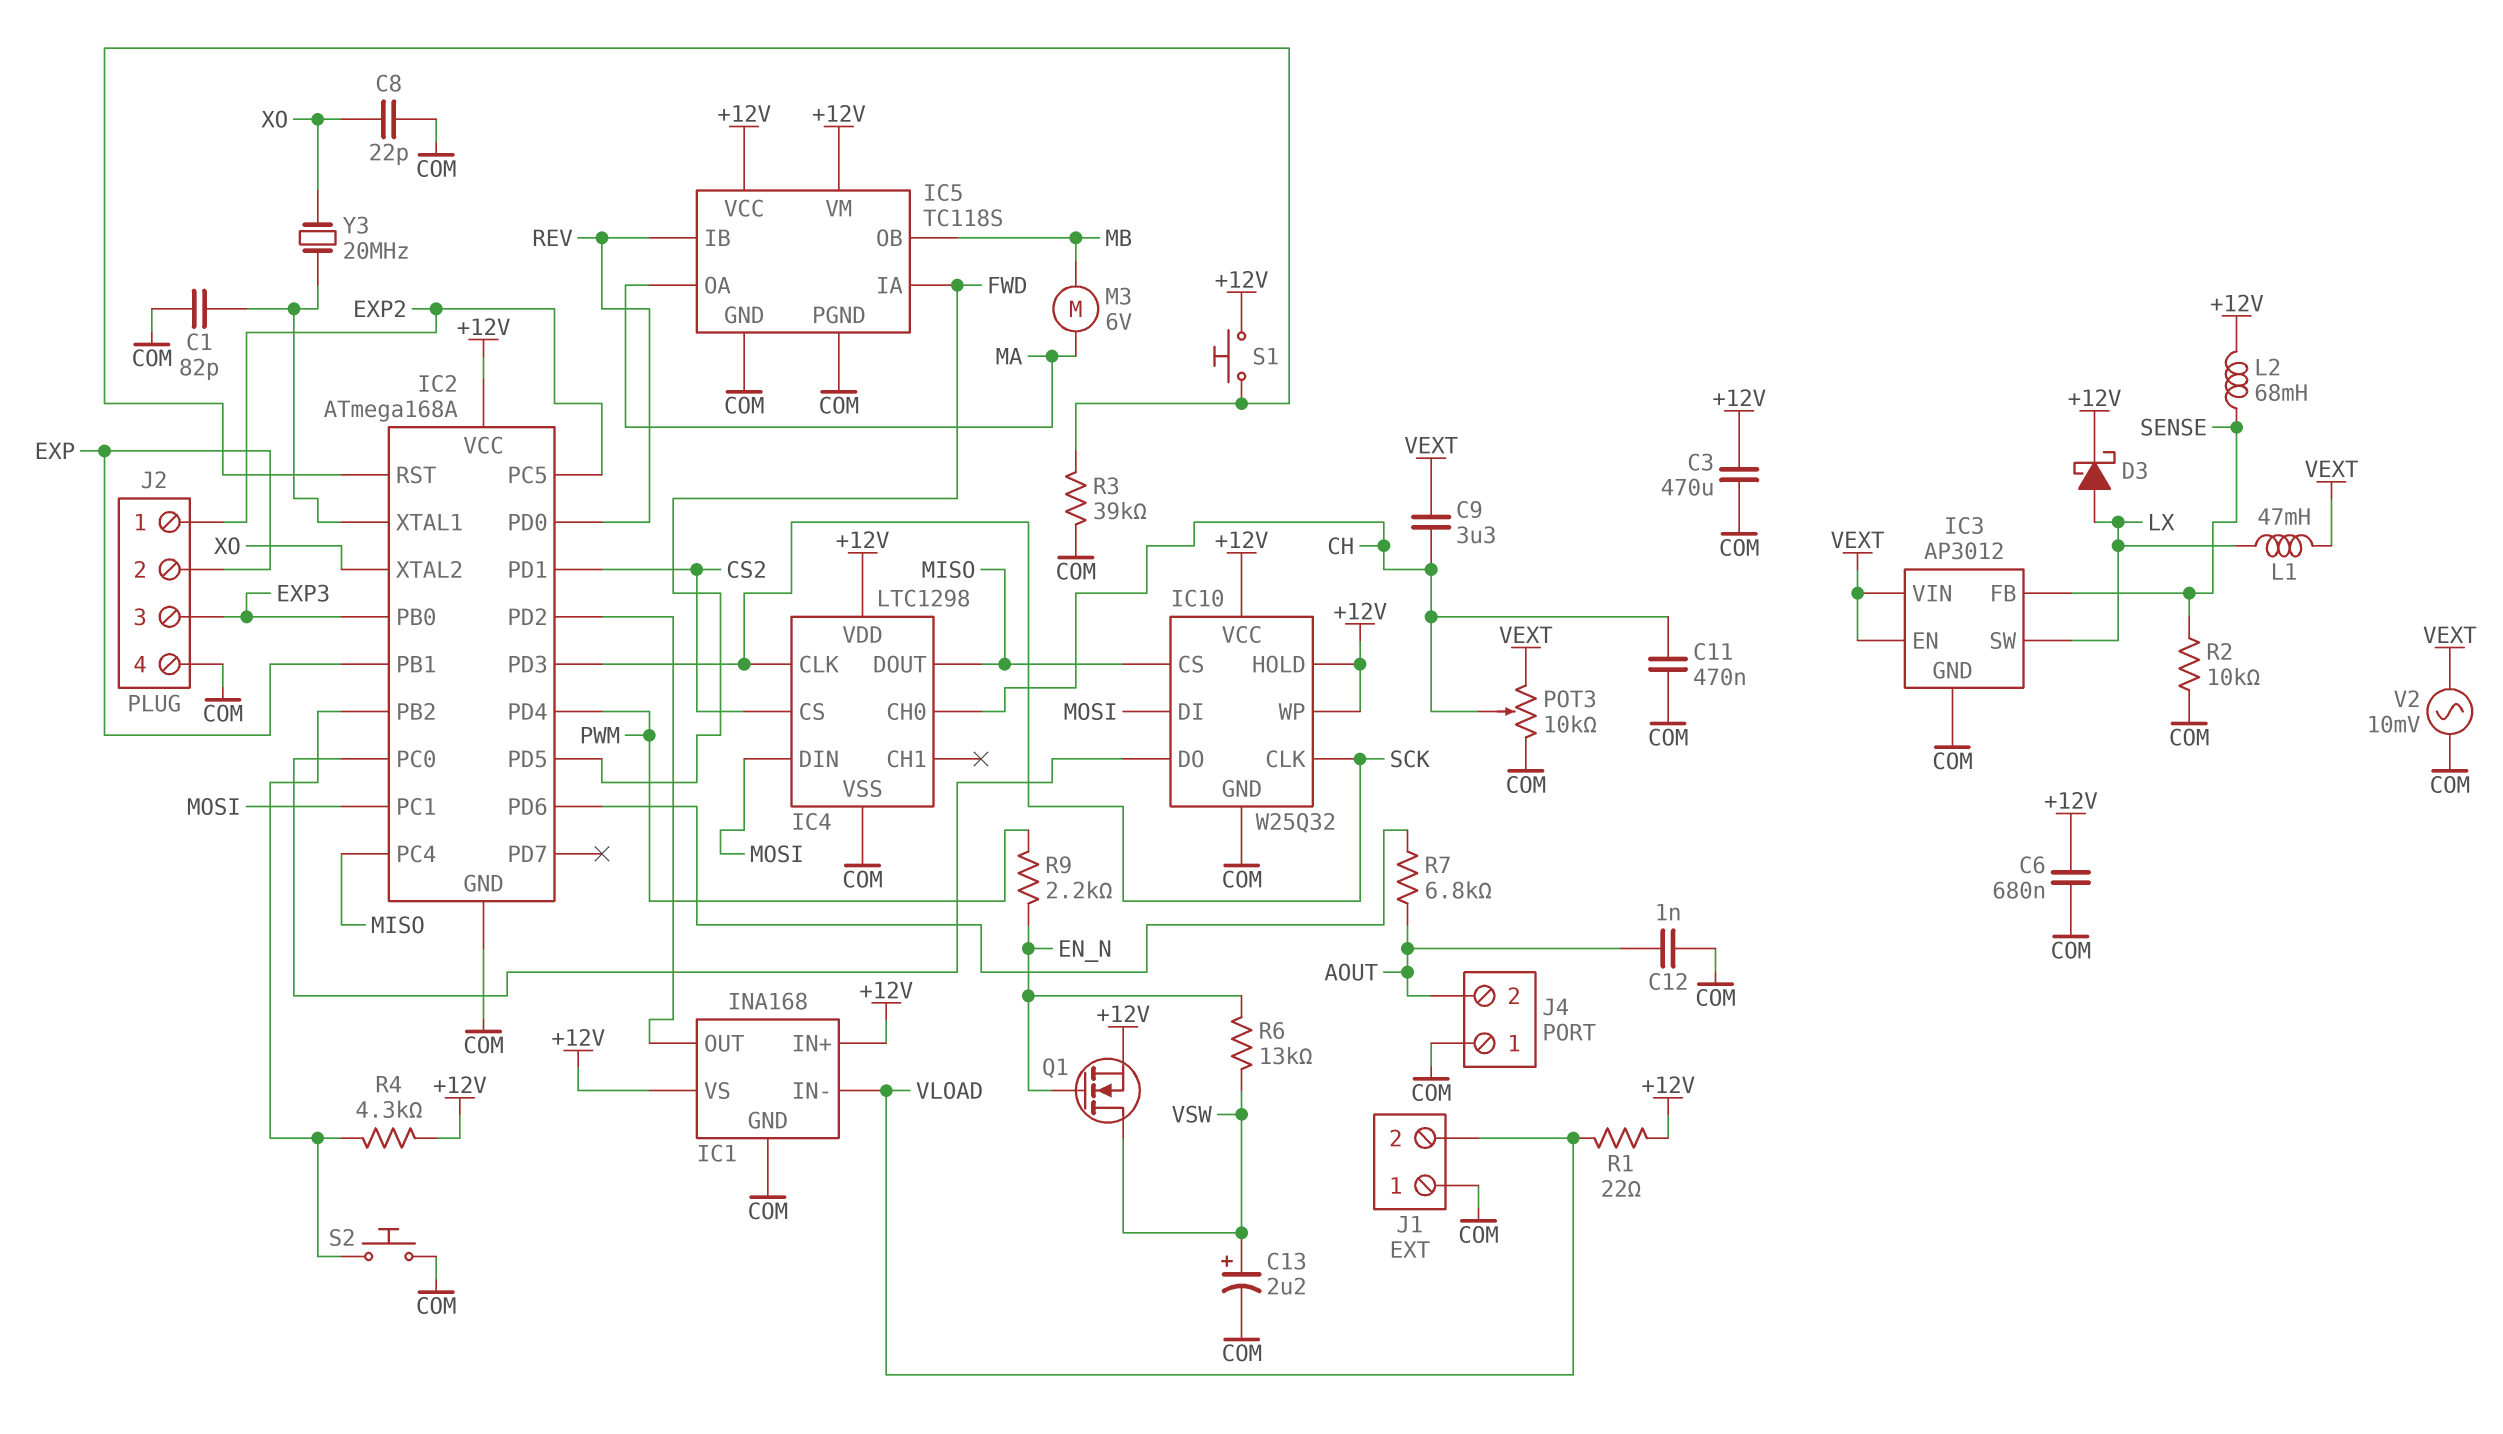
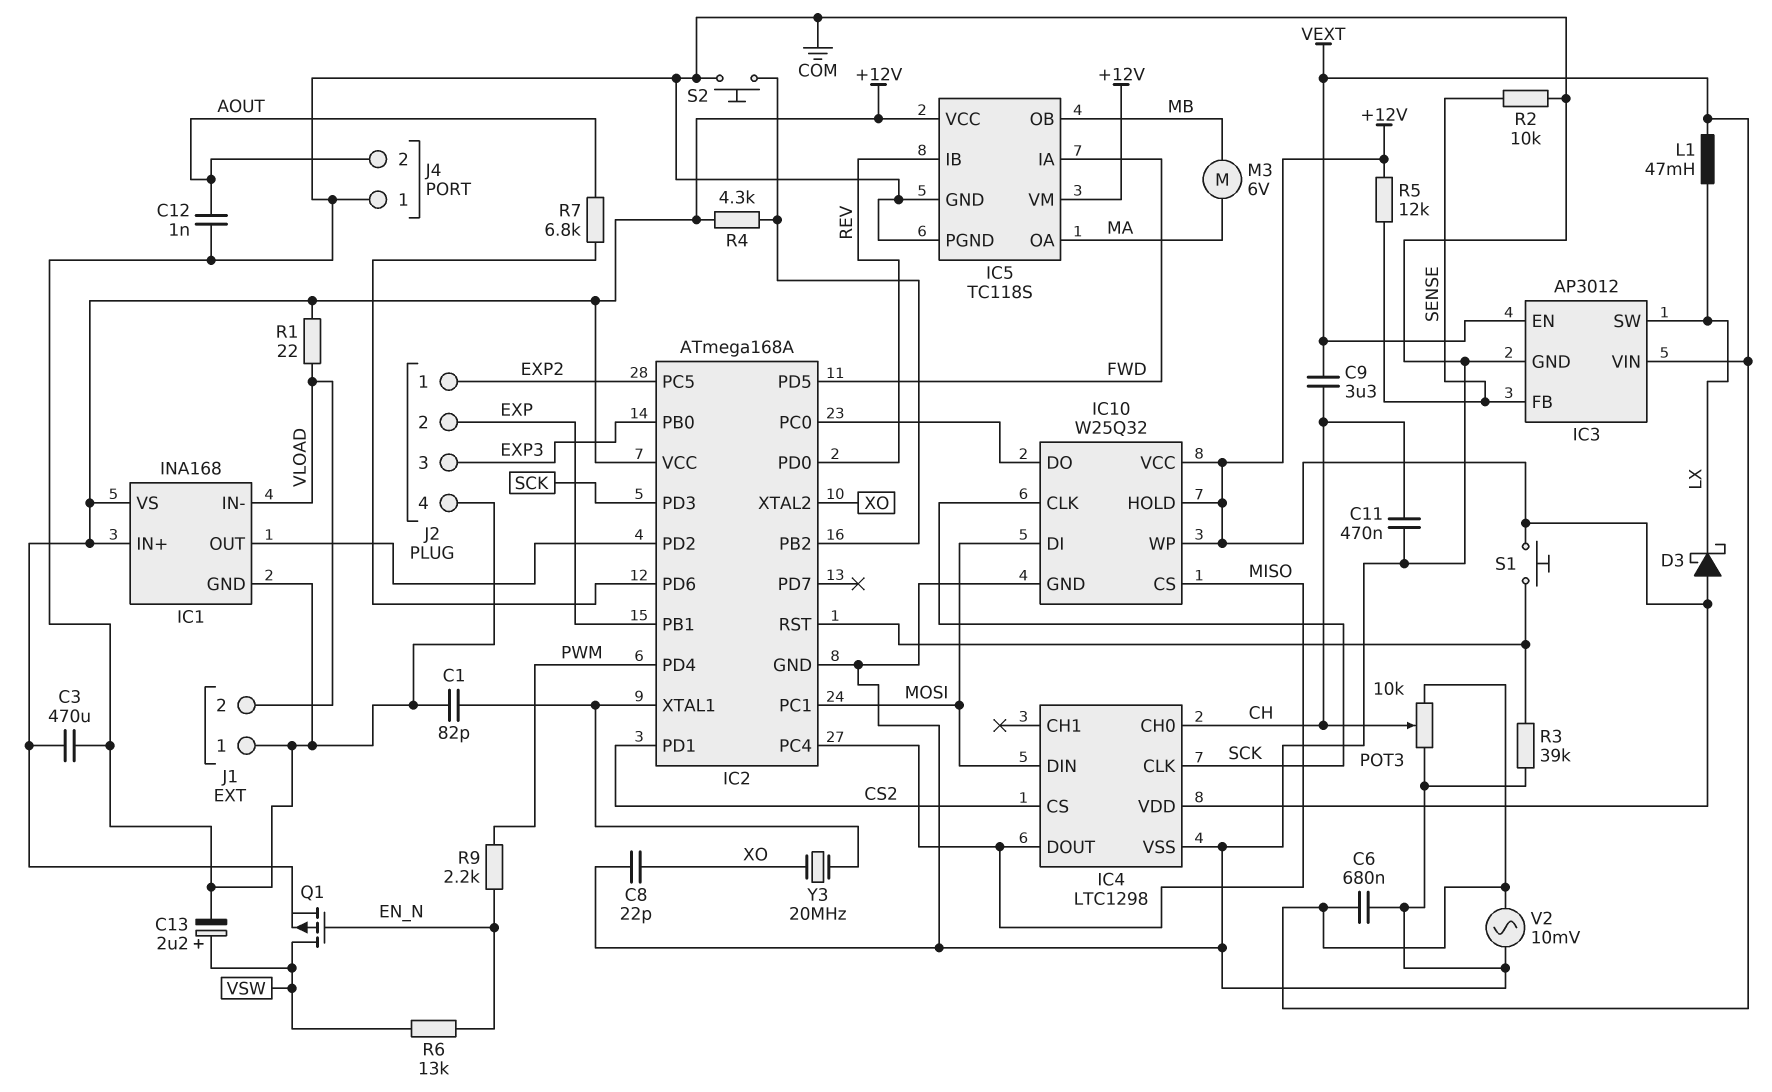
C6: 680nF (+12V, COM) -> 680nF (COM, VEXT)
D3: schottky (A LX, K +12V) -> schottky (A +12V, K LX)
L2: 68mH (+12V, SENSE) -> none
Q1: NMOS (G EN_N, D VSW, S +12V) -> PMOS (G EN_N, D VSW, S +12V)
R5: none -> 12k (+12V, SENSE)

